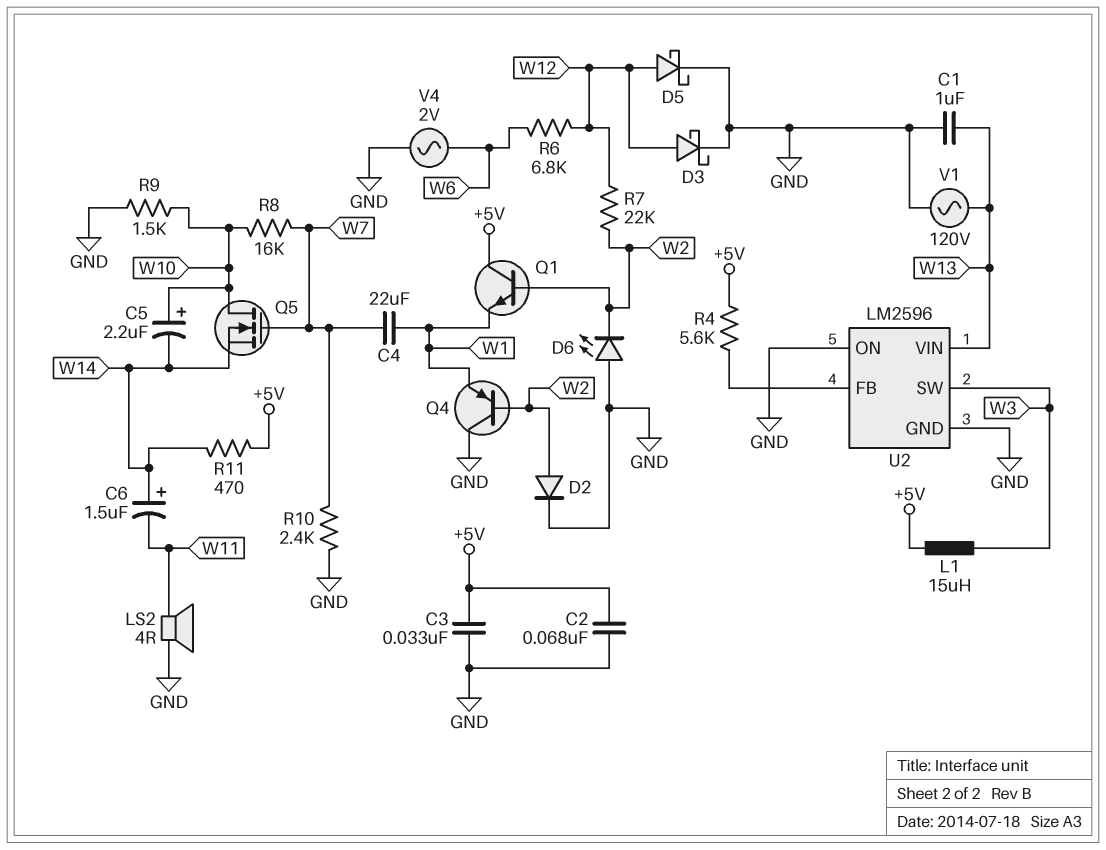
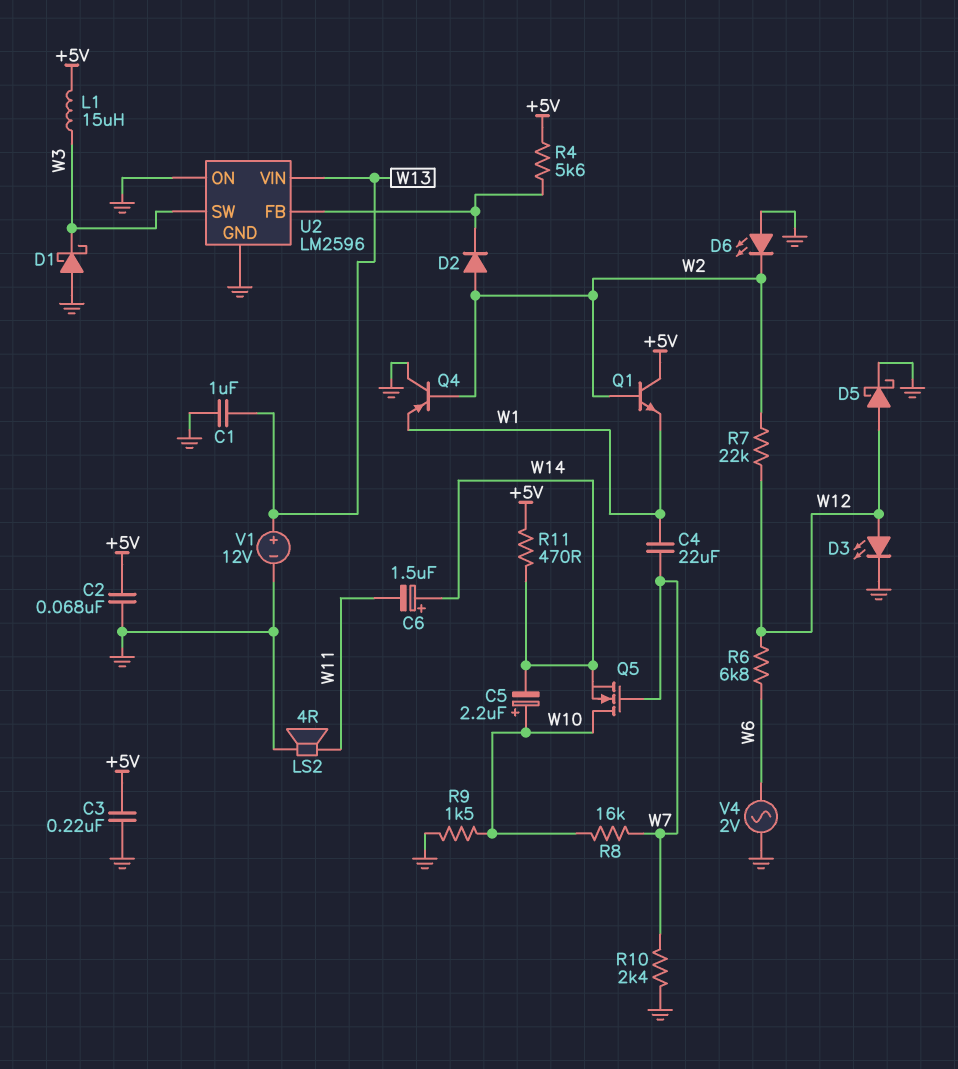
C3: 33nF (+5V, GND) -> 220nF (+5V, GND)
D1: none -> schottky (A GND, K W3)
D2: diode (A W2, K GND) -> diode (A W2, K U2/FB)
D3: schottky (A W12, K GND) -> LED (A W12, K GND)
V1: AC 120V (GND, W13) -> 12V (plus W13, minus GND)

